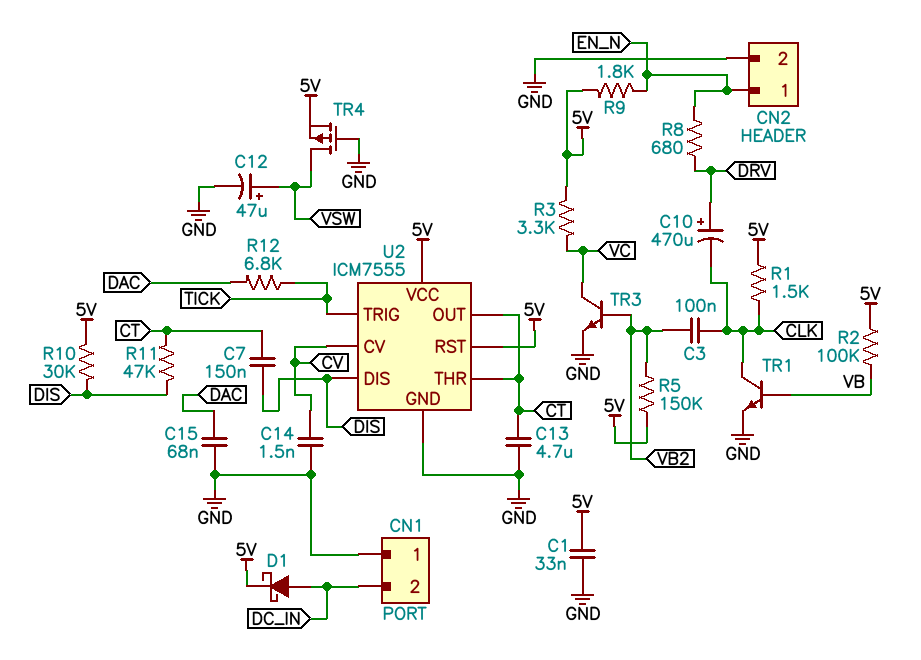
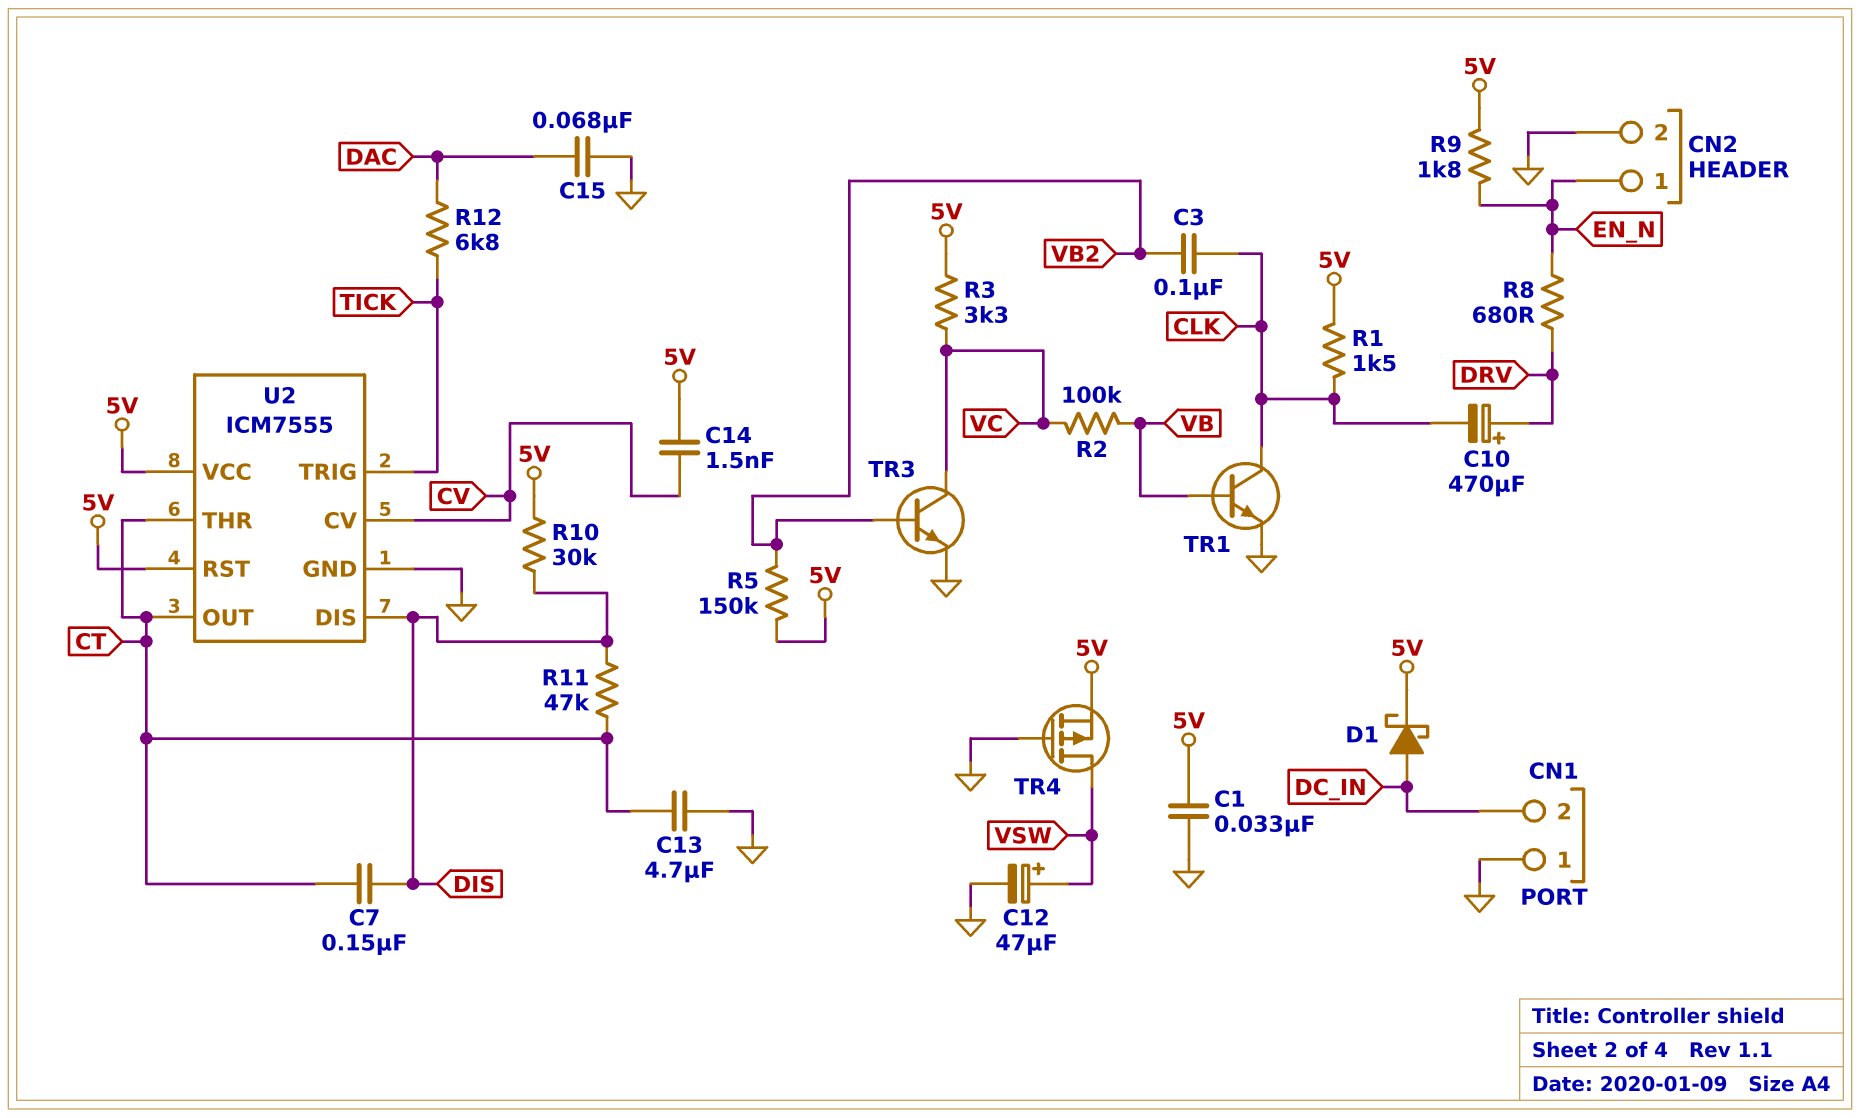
C14: 1.5nF (CV, GND) -> 1.5nF (5V, CV)
R2: 100k (5V, VB) -> 100k (VB, VC)

